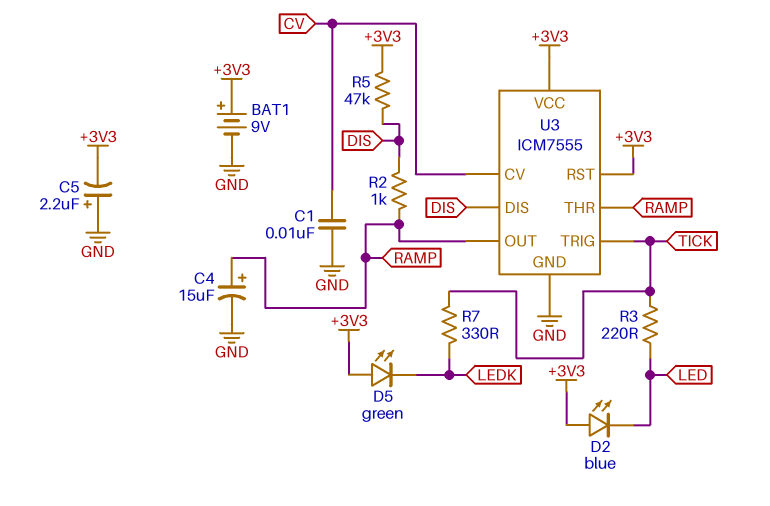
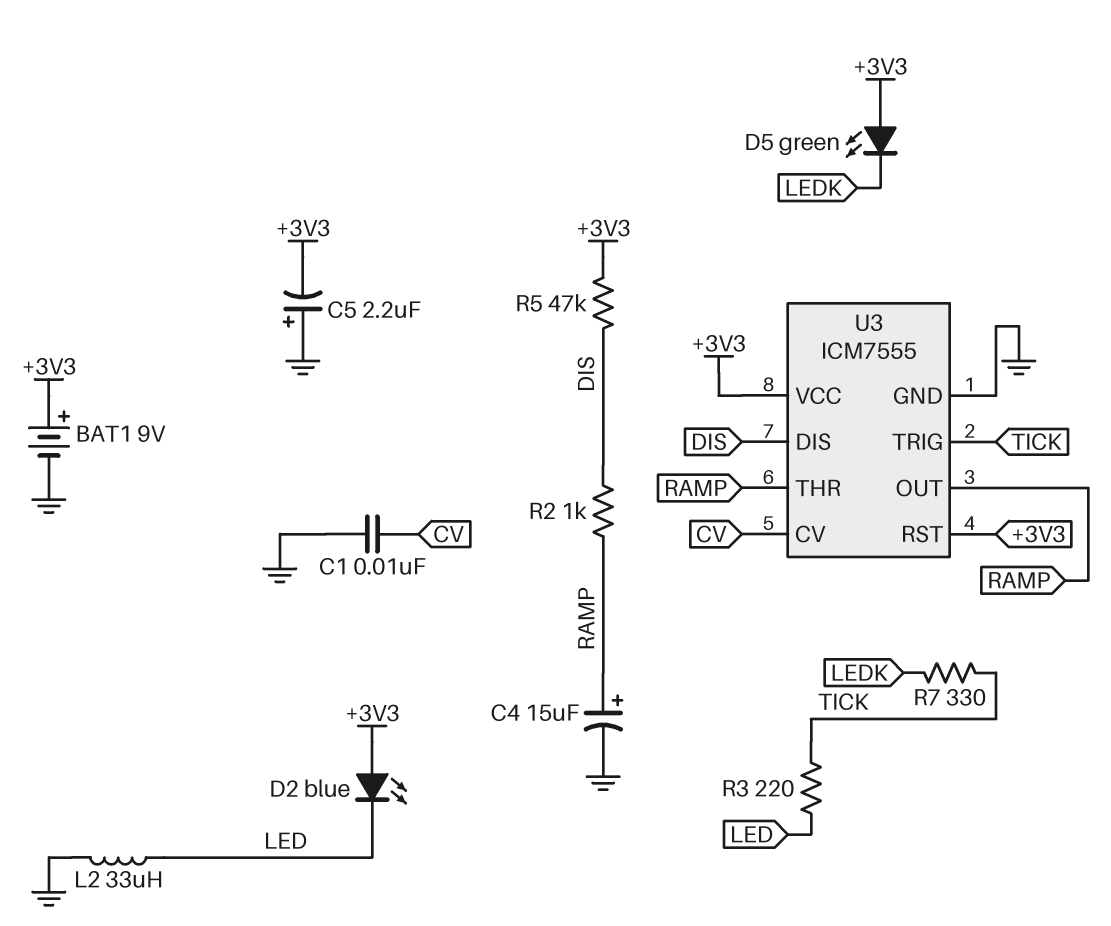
L2: none -> 33uH (GND, LED)

